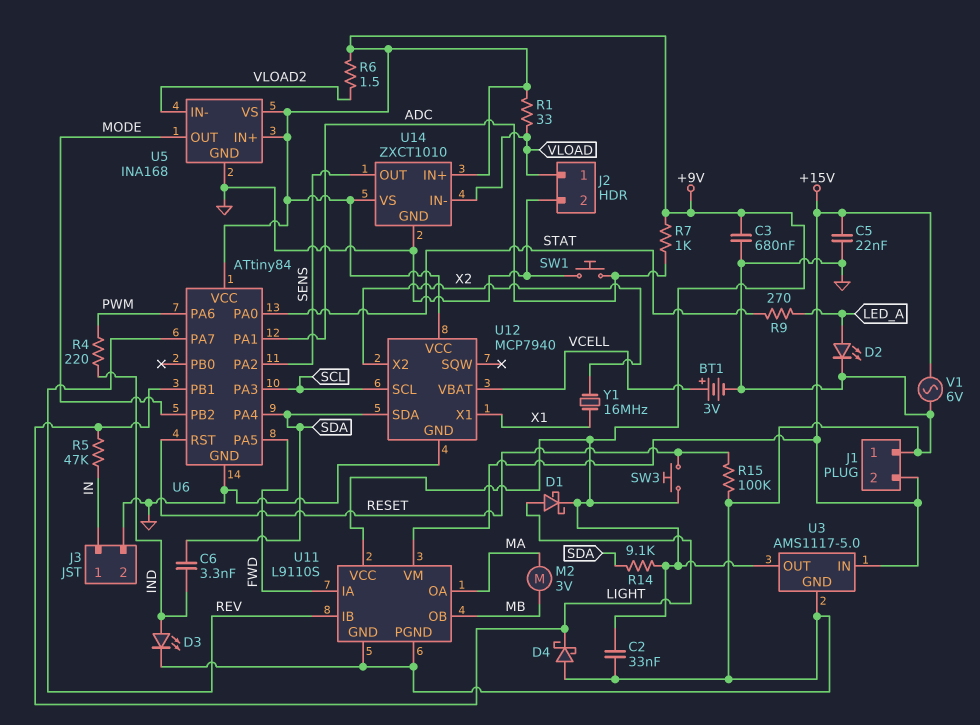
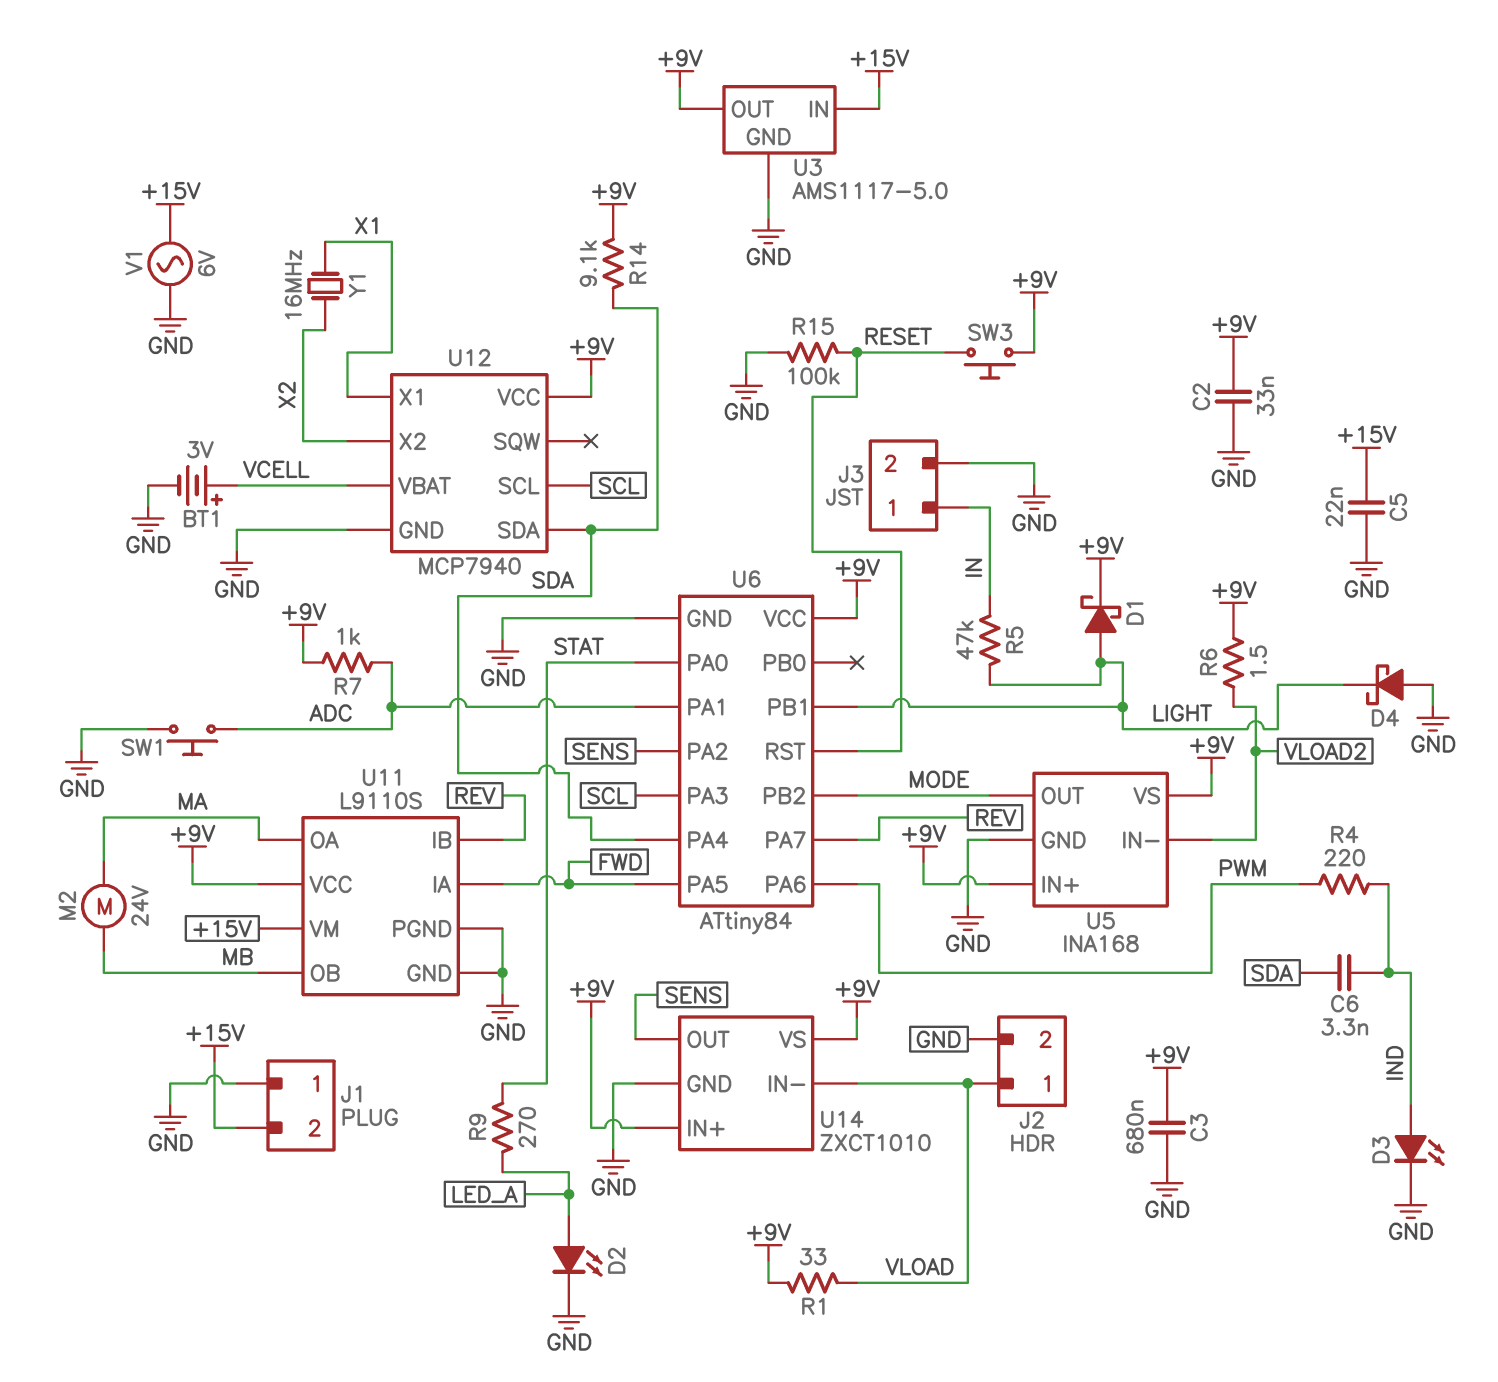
M2: motor 3V (MA, MB) -> motor 24V (MA, MB)

